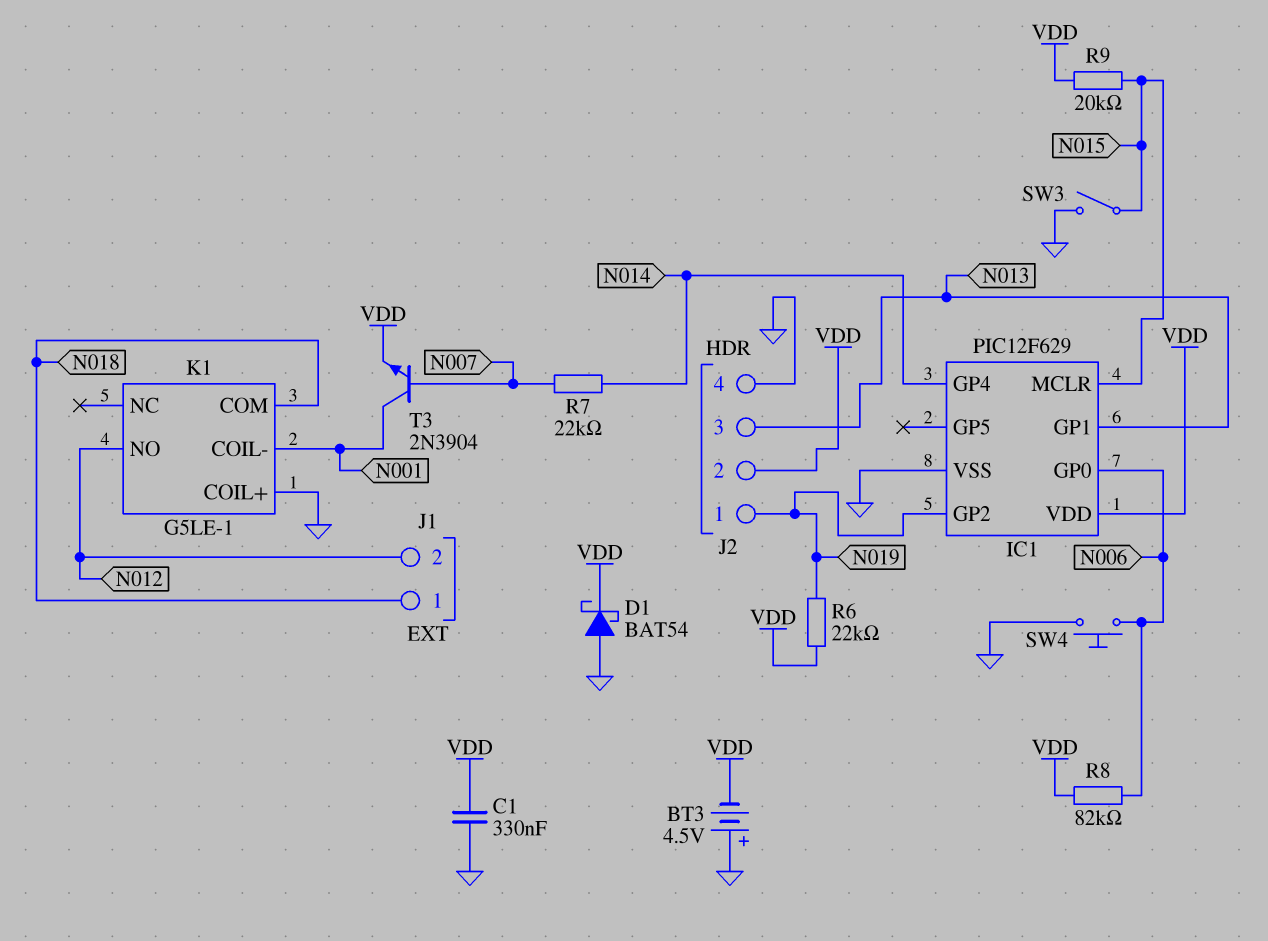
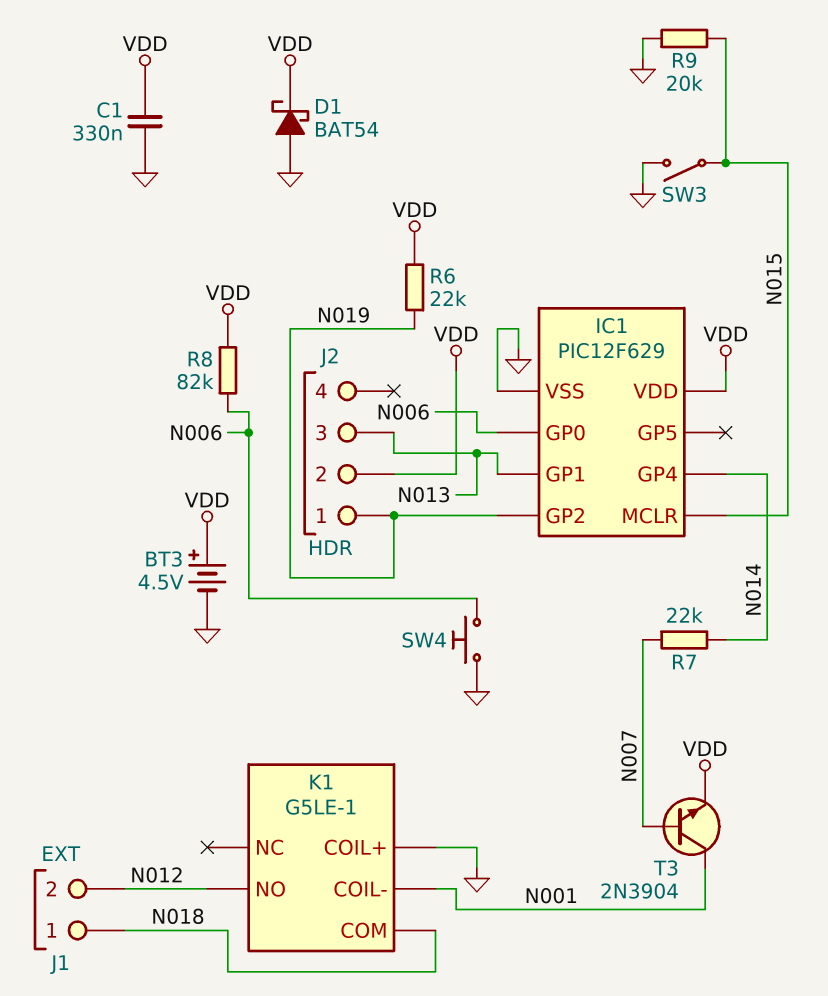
BT3: 4.5V (plus GND, minus VDD) -> 4.5V (plus VDD, minus GND)
J2 pin 4: GND -> none
R9: 20k (N015, VDD) -> 20k (GND, N015)

